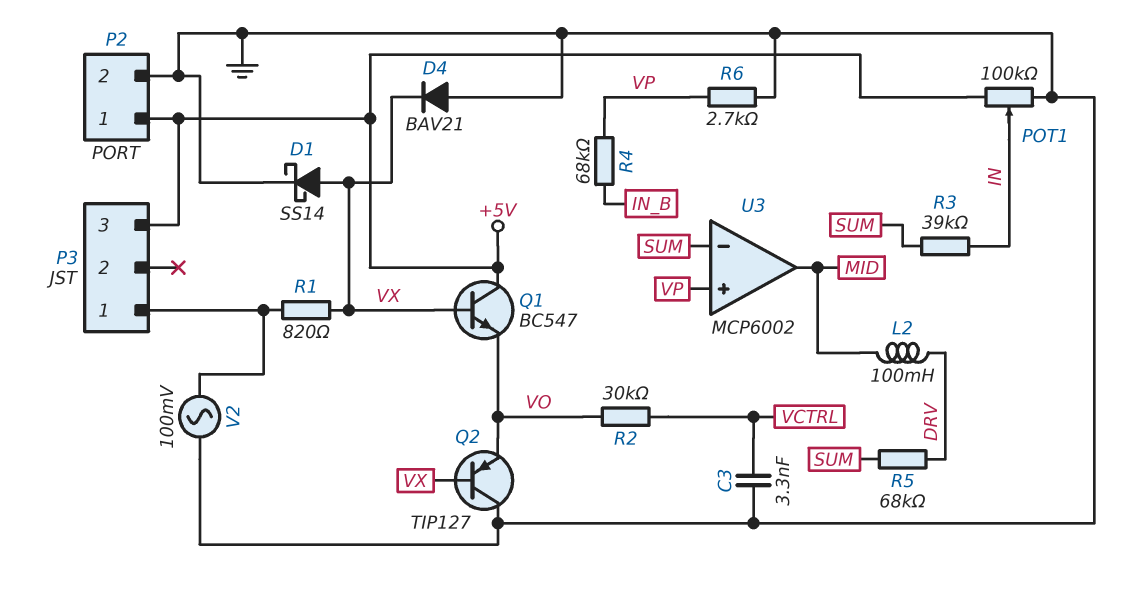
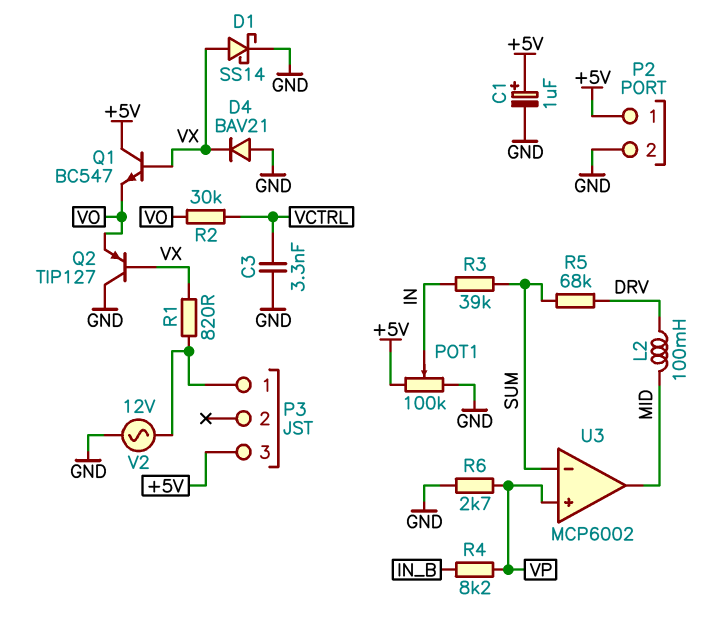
C1: none -> 1uF (plus +5V, minus GND)
R4: 68k (IN_B, VP) -> 8.2k (IN_B, VP)
V2: AC 100mV (GND, P3/1) -> AC 12V (GND, P3/1)

